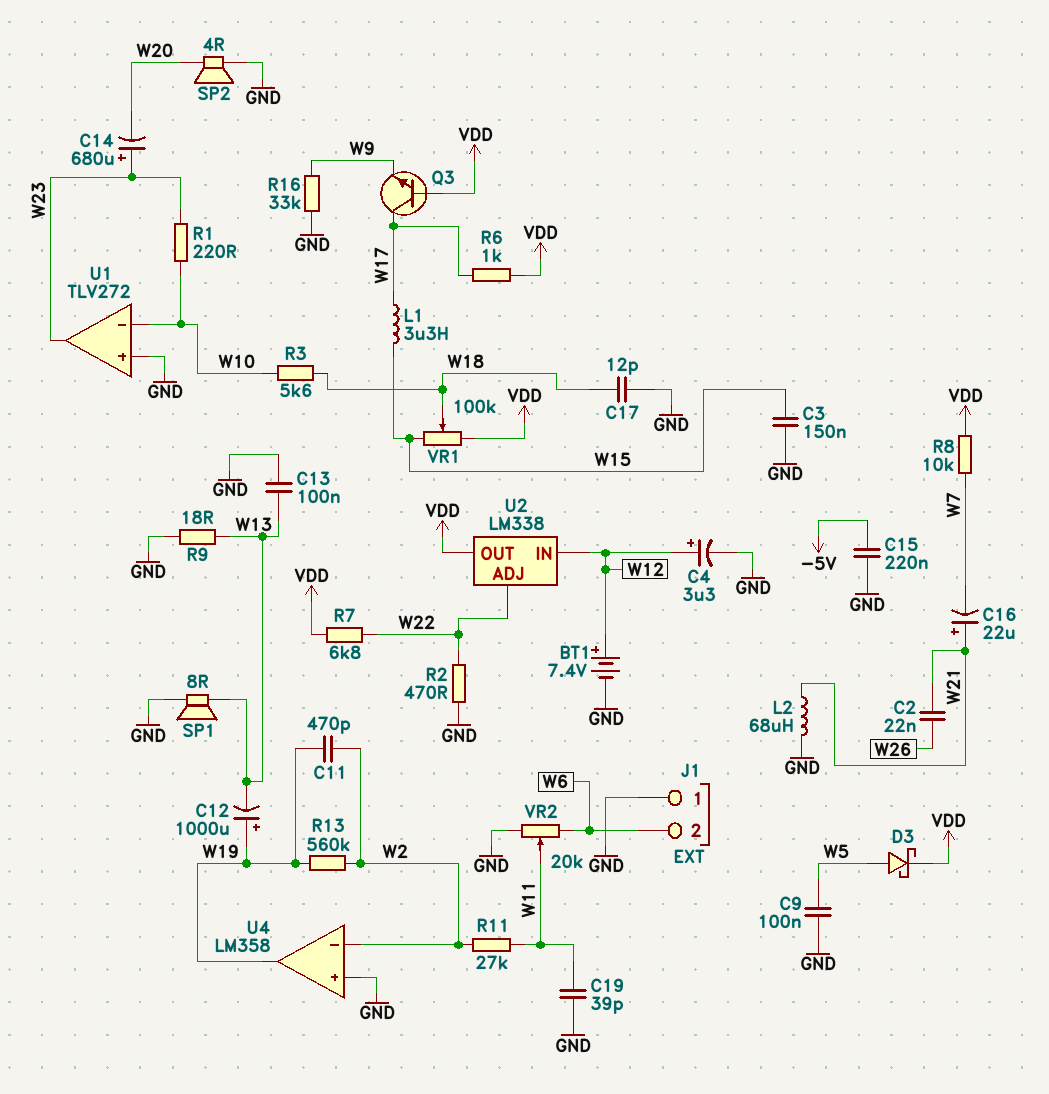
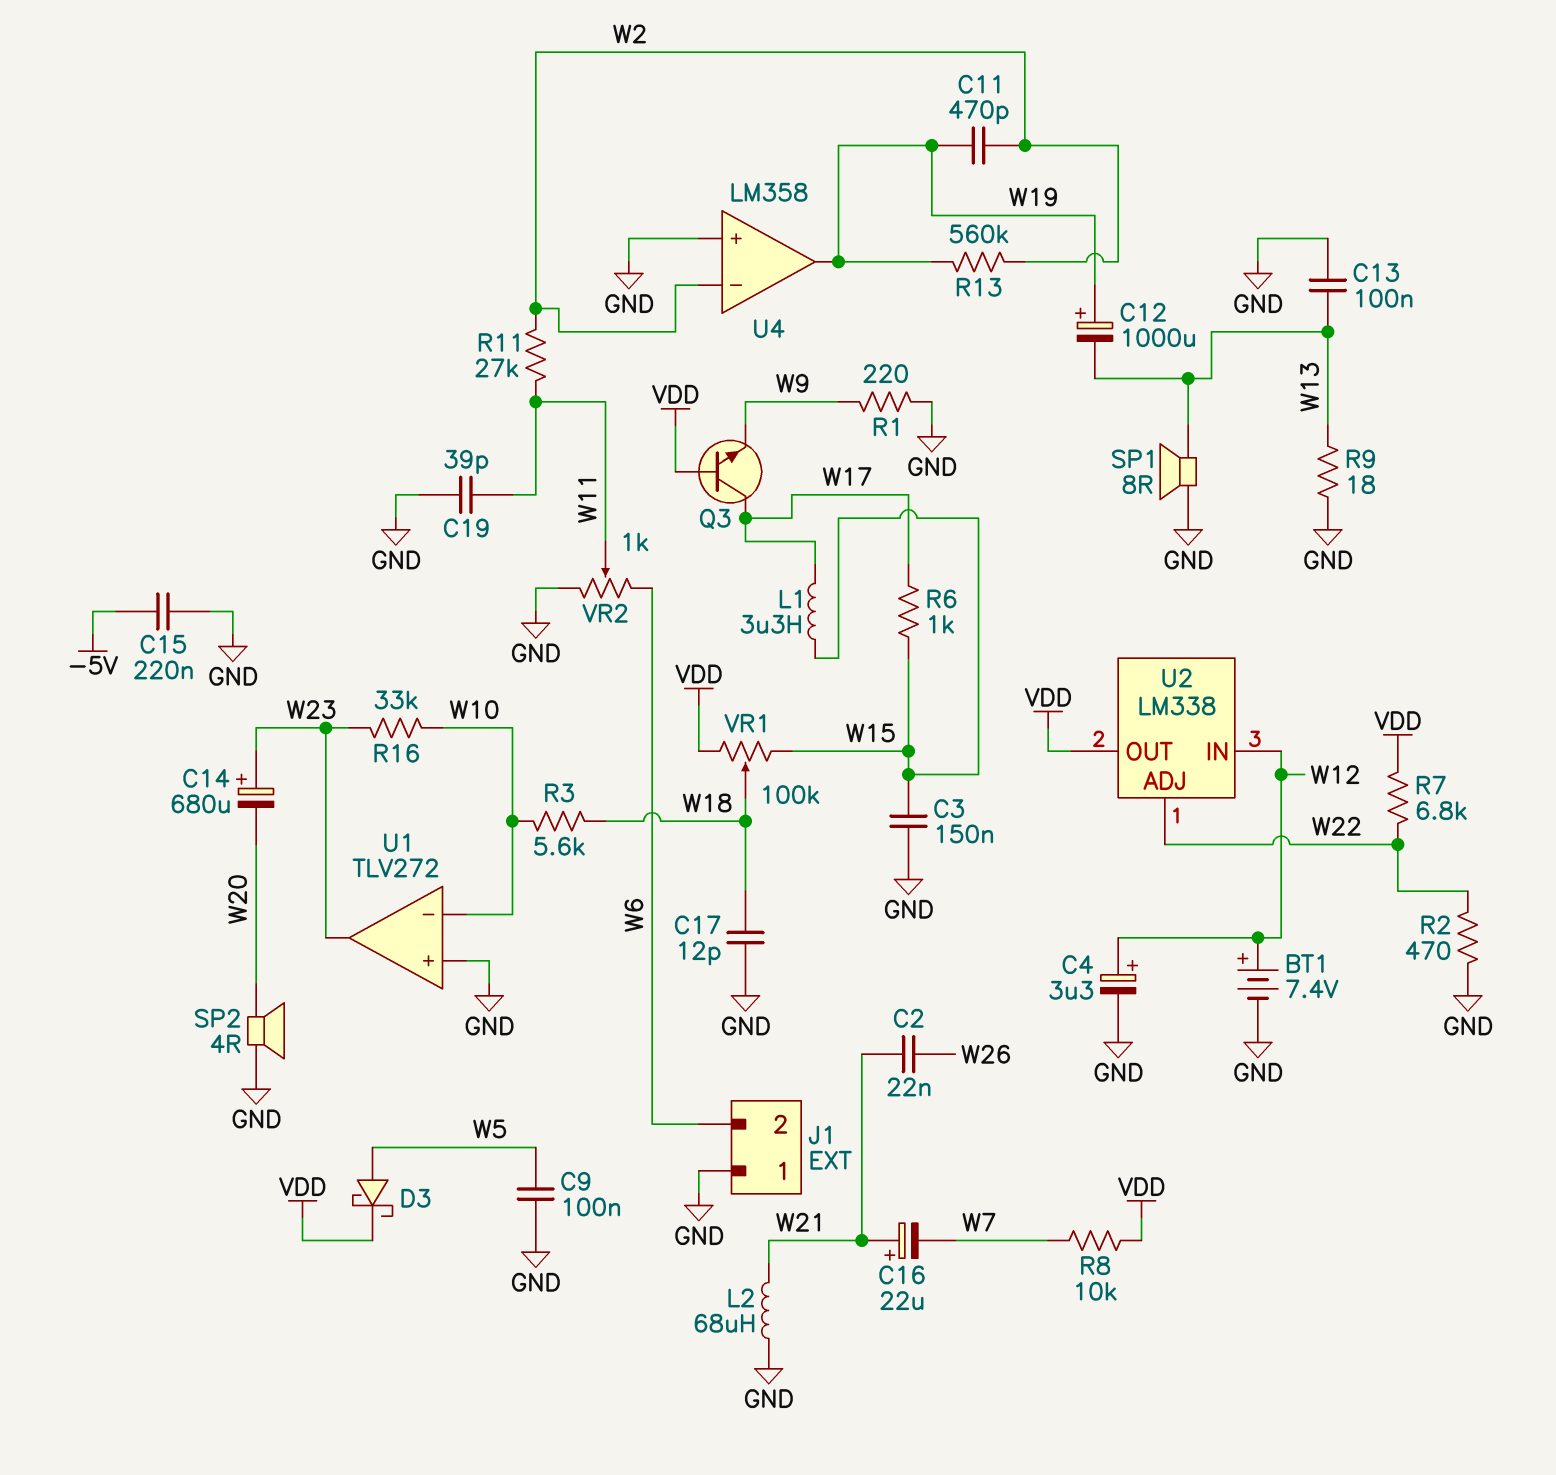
R1: 220 (W10, W23) -> 220 (GND, W9)
R6: 1k (VDD, W17) -> 1k (W15, W17)
R16: 33k (GND, W9) -> 33k (W10, W23)
VR2: 20k (GND, W6, wiper W11) -> 1k (GND, W6, wiper W11)

